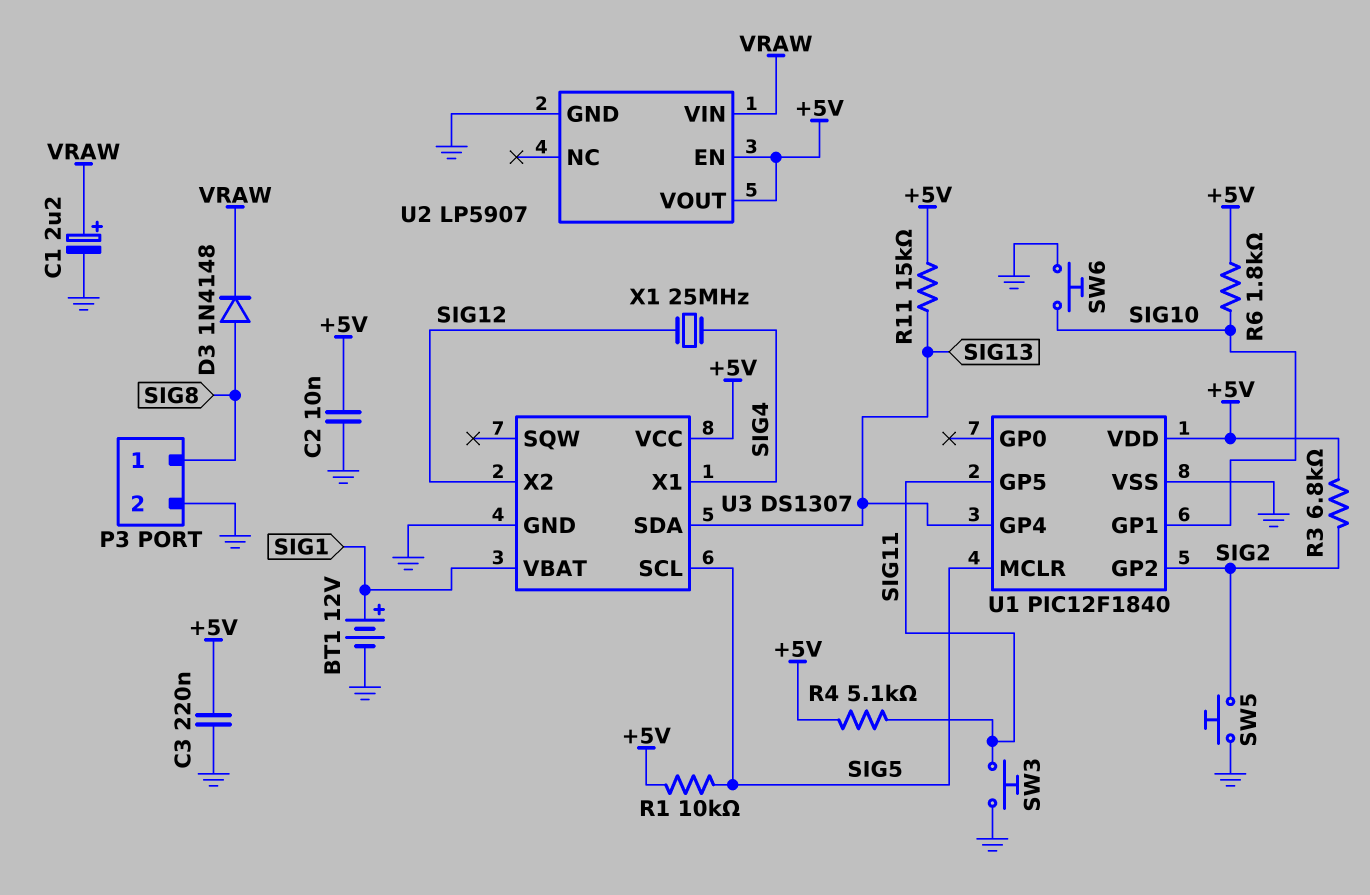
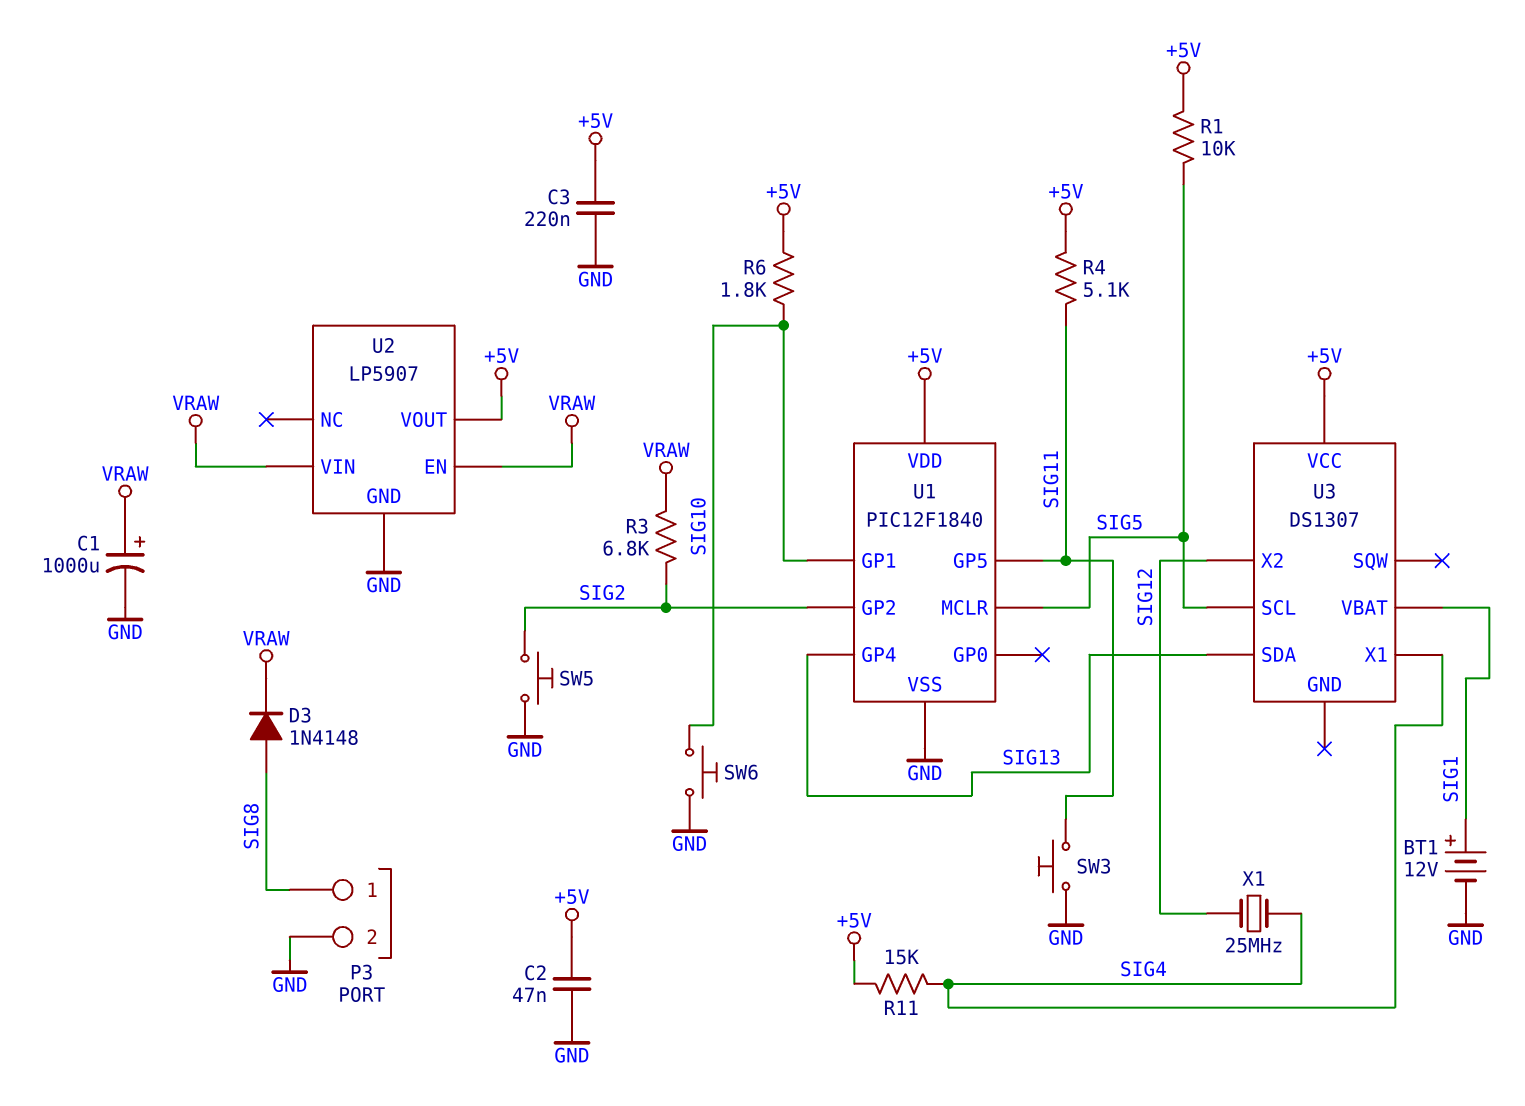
C1: 2.2uF (plus VRAW, minus GND) -> 1000uF (plus VRAW, minus GND)
C2: 10nF (+5V, GND) -> 47nF (+5V, GND)
R3: 6.8k (+5V, SIG2) -> 6.8k (SIG2, VRAW)
R11: 15k (+5V, SIG13) -> 15k (+5V, SIG4)
U2 pin EN: +5V -> VRAW
U3 pin GND: GND -> none

